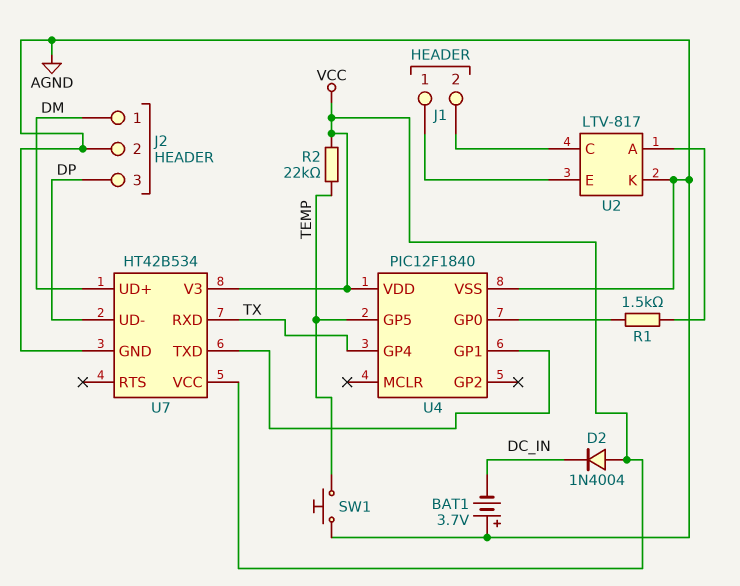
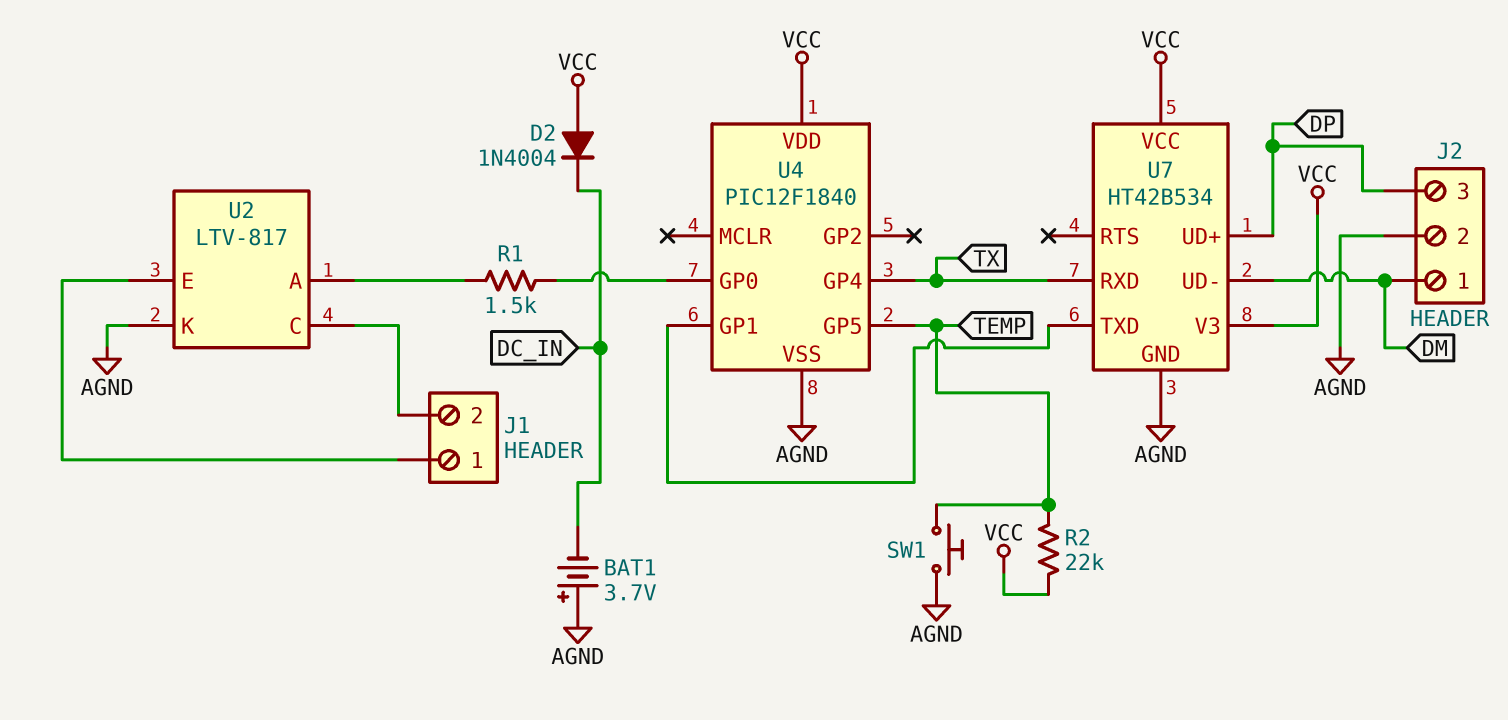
U7 pin UD+: DM -> DP
U7 pin UD-: DP -> DM

